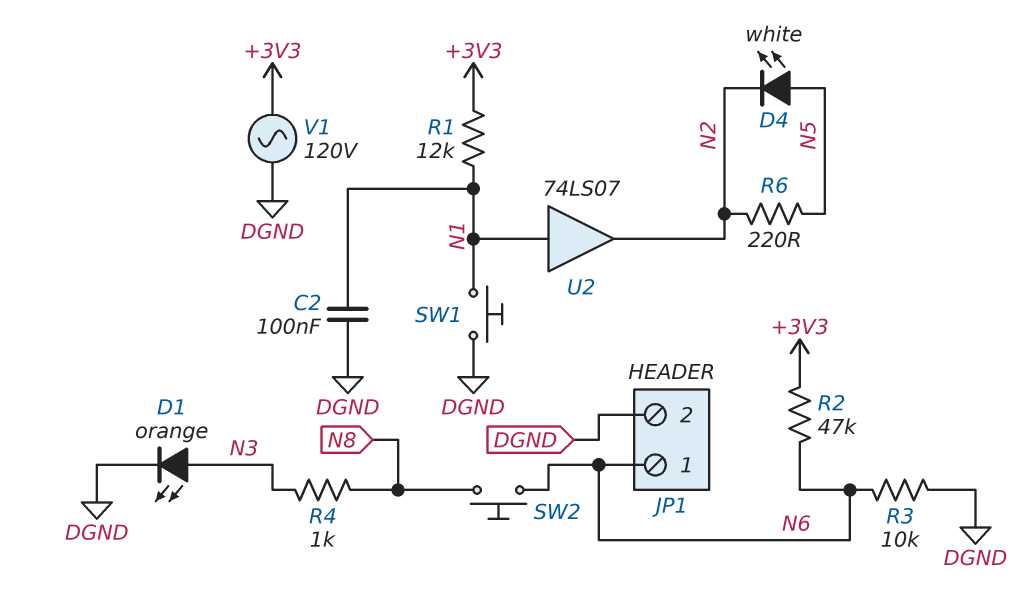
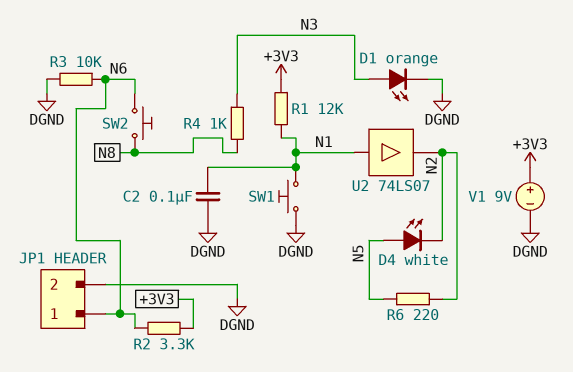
R2: 47k (+3V3, N6) -> 3.3k (+3V3, N6)
V1: AC 120V (+3V3, DGND) -> 9V (plus +3V3, minus DGND)

